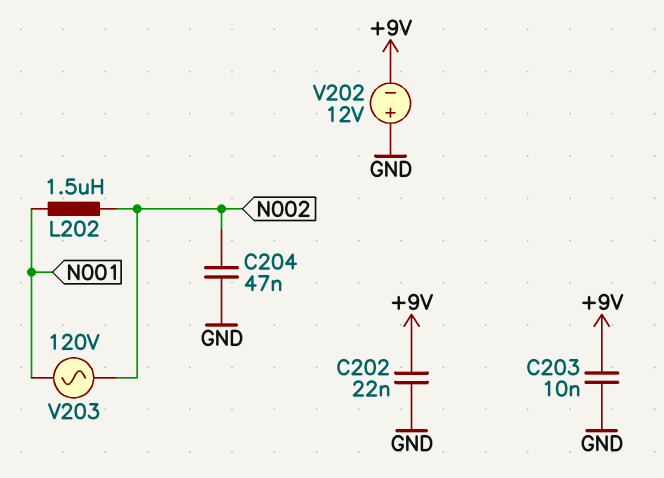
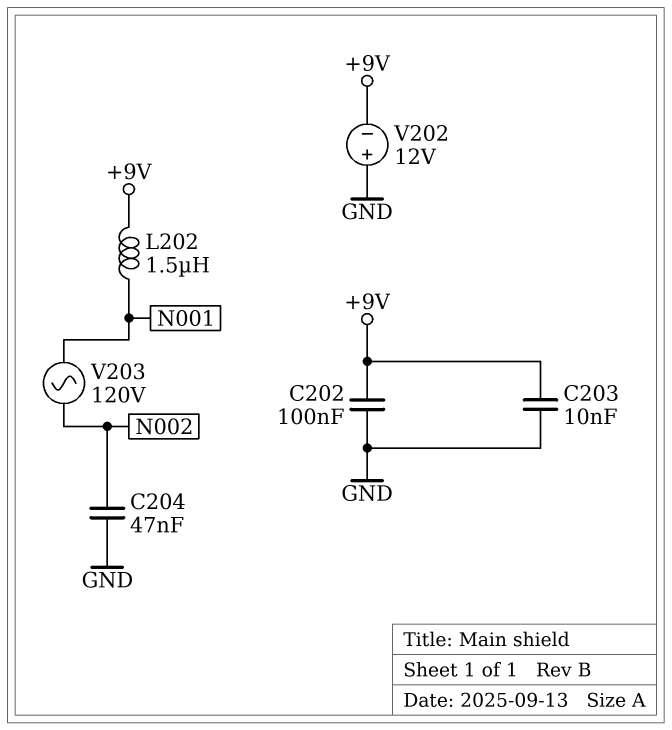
C202: 22nF (+9V, GND) -> 100nF (+9V, GND)
L202: 1.5uH (N001, N002) -> 1.5uH (+9V, N001)

